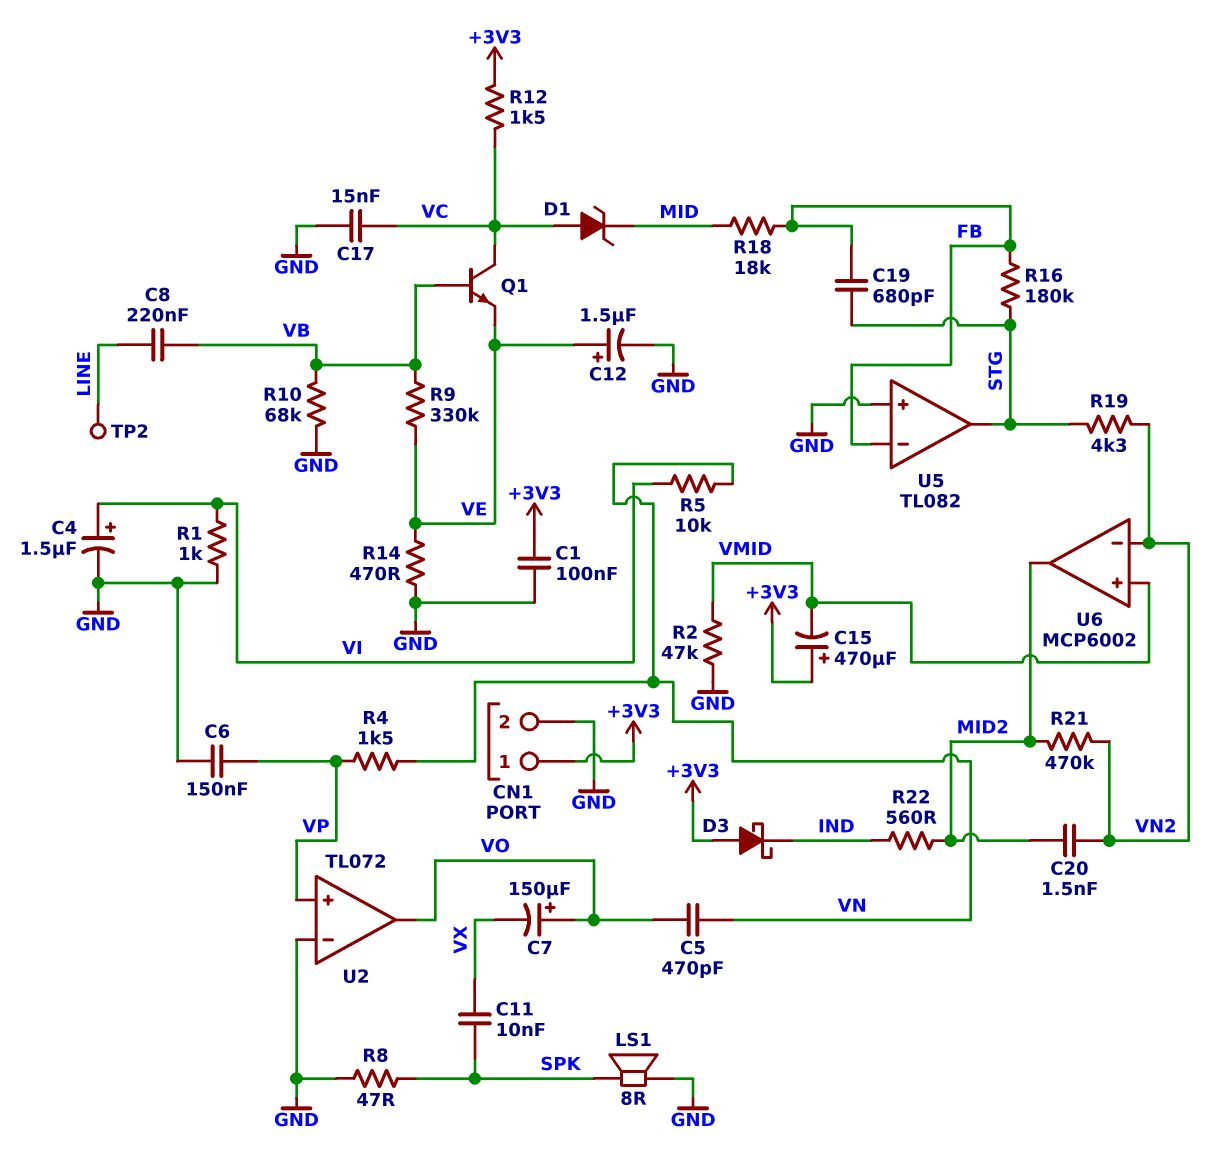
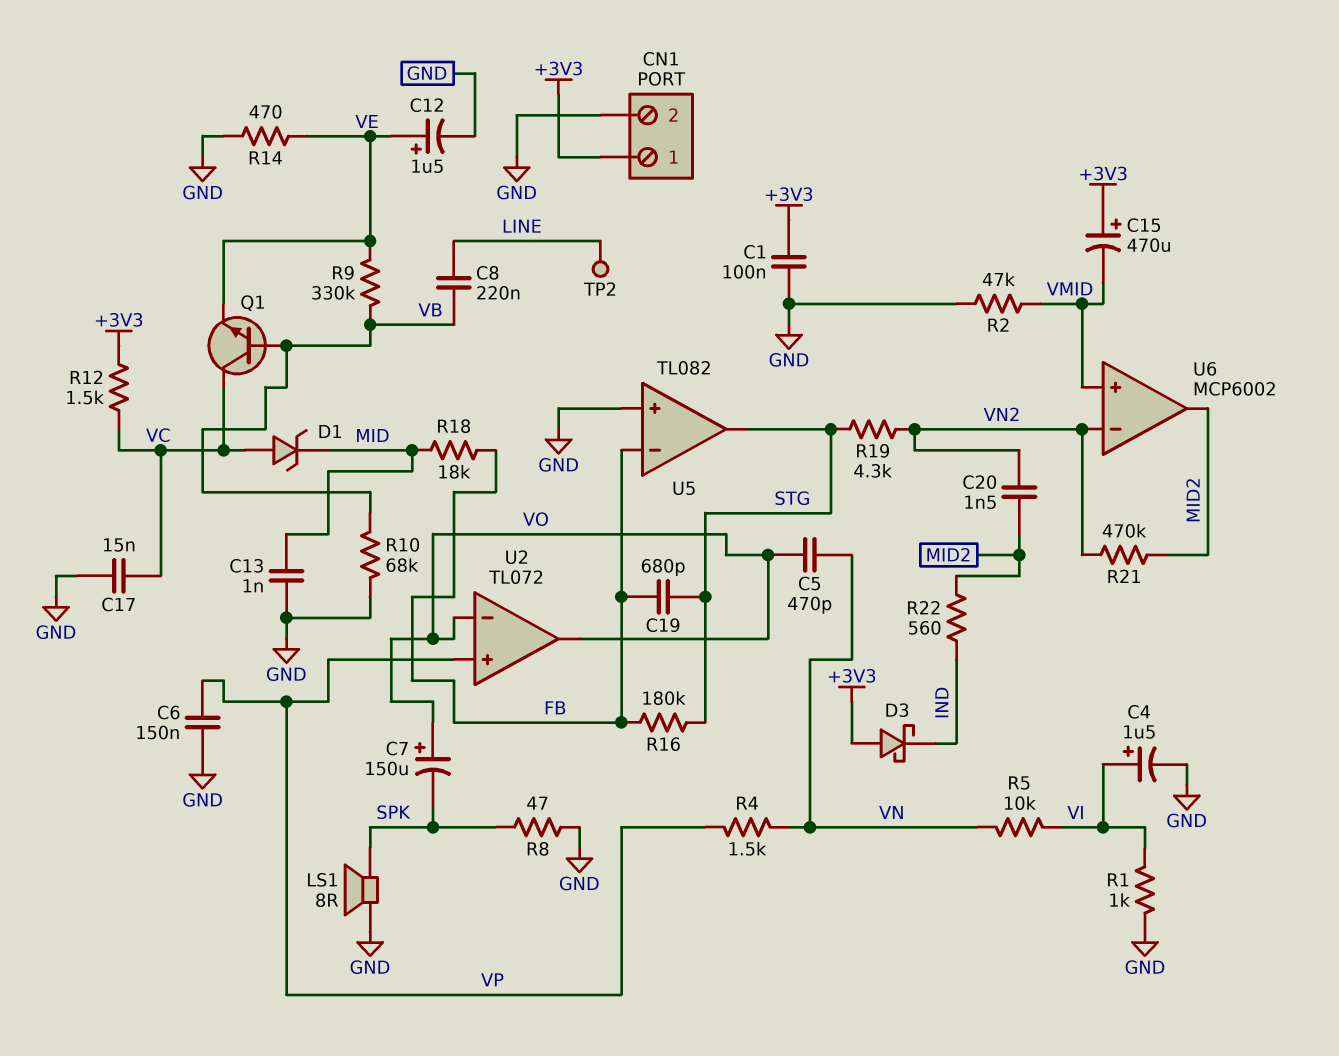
C7: 150uF (plus VO, minus VX) -> 150uF (plus VO, minus SPK)
C11: 10nF (SPK, VX) -> none
C13: none -> 1nF (GND, MID)
U2 pin in-: GND -> VO

